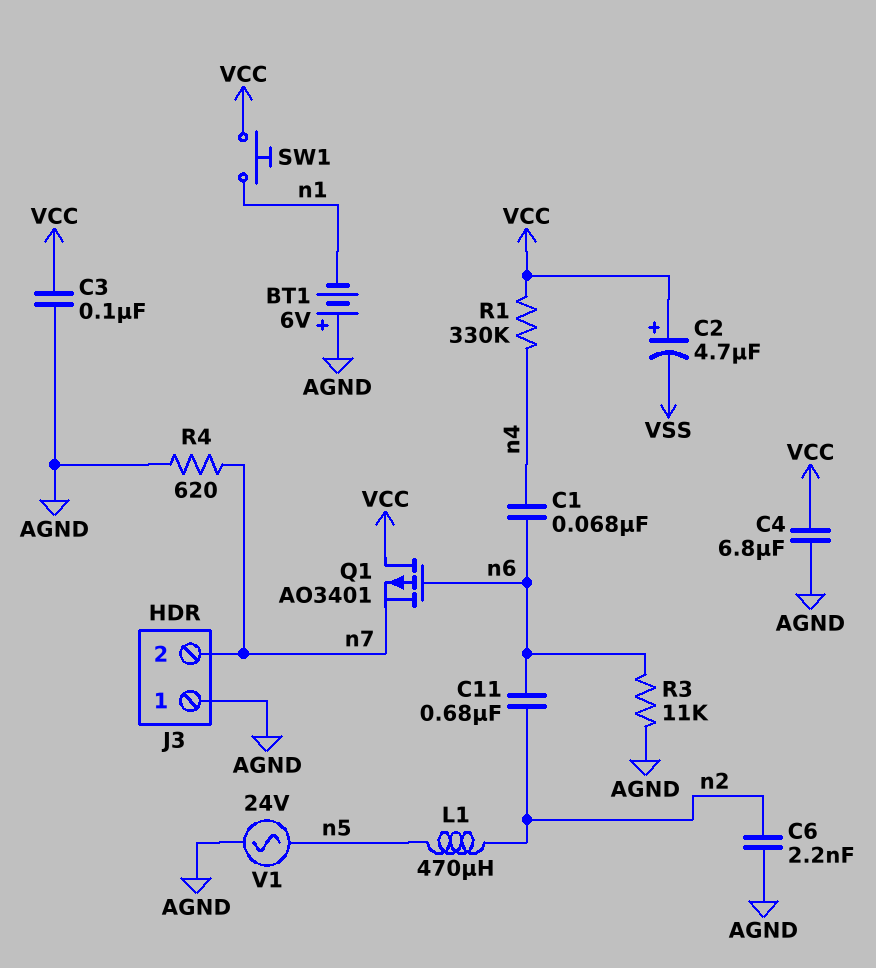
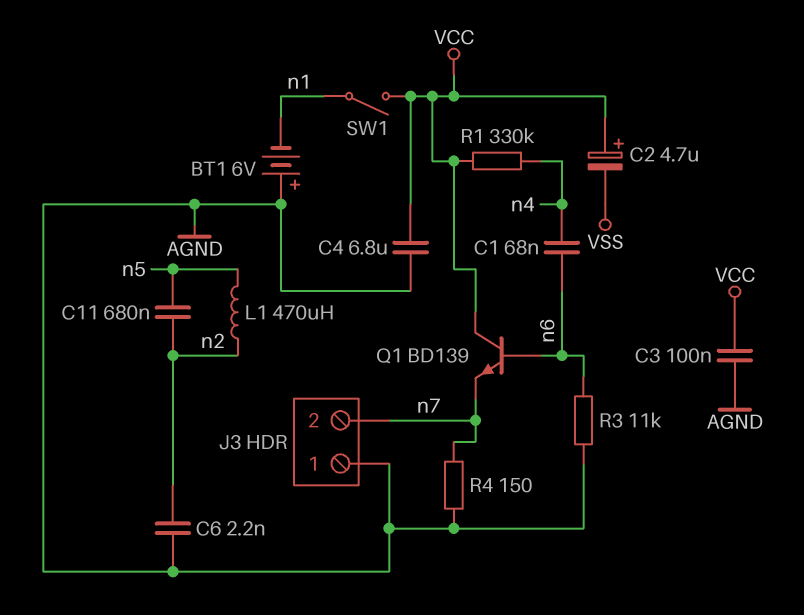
C11: 680nF (n2, n6) -> 680nF (n2, n5)
Q1: PMOS AO3401 (G n6, D VCC, S n7) -> NPN BD139 (B n6, C VCC, E n7)
R4: 620 (AGND, n7) -> 150 (AGND, n7)
SW1: button (VCC, n1) -> switch (VCC, n1)
V1: AC 24V (AGND, n5) -> none

